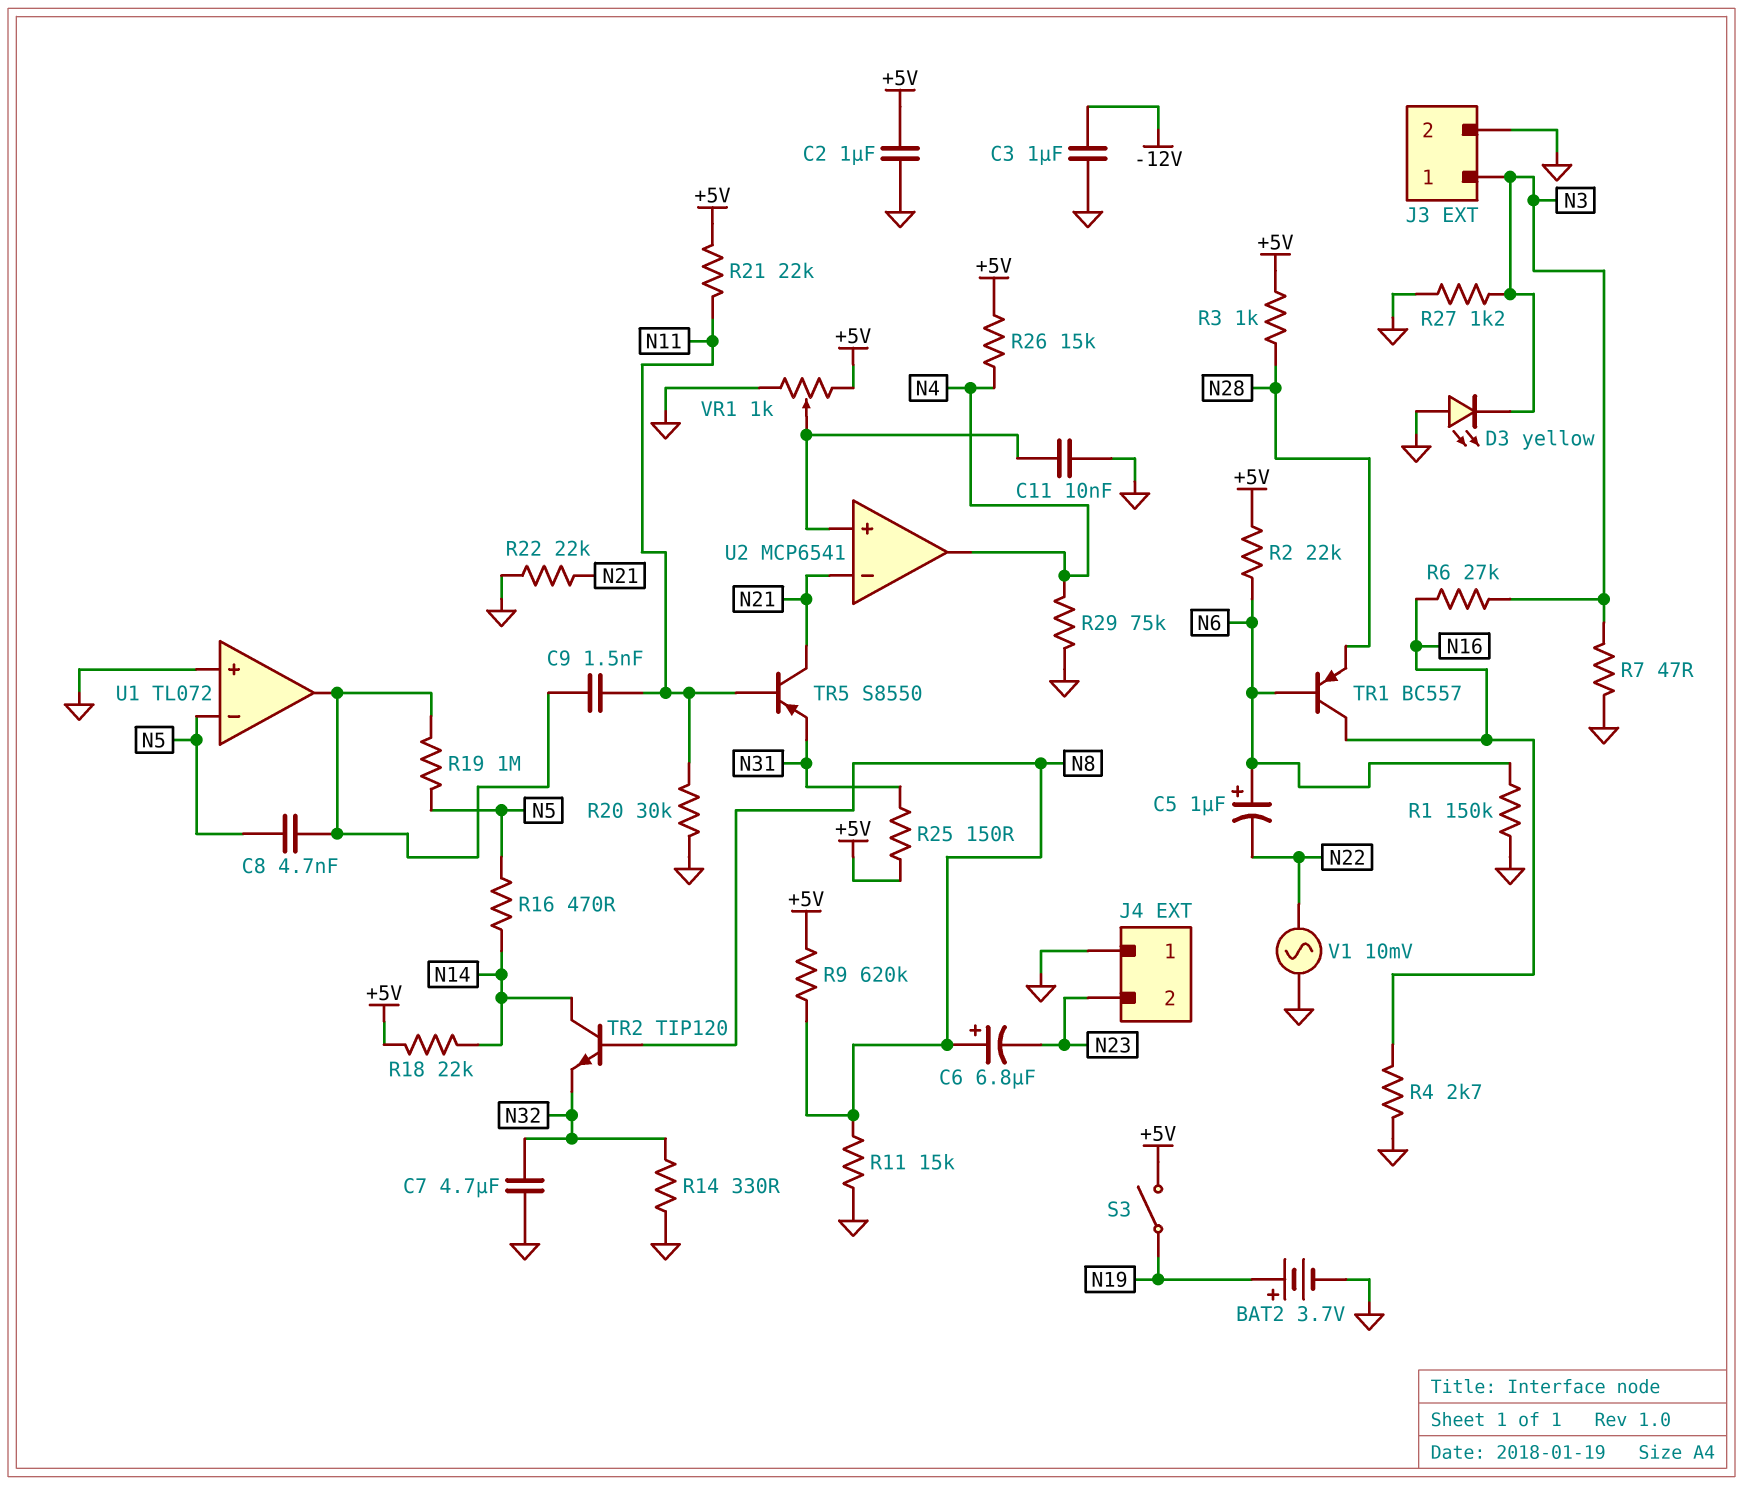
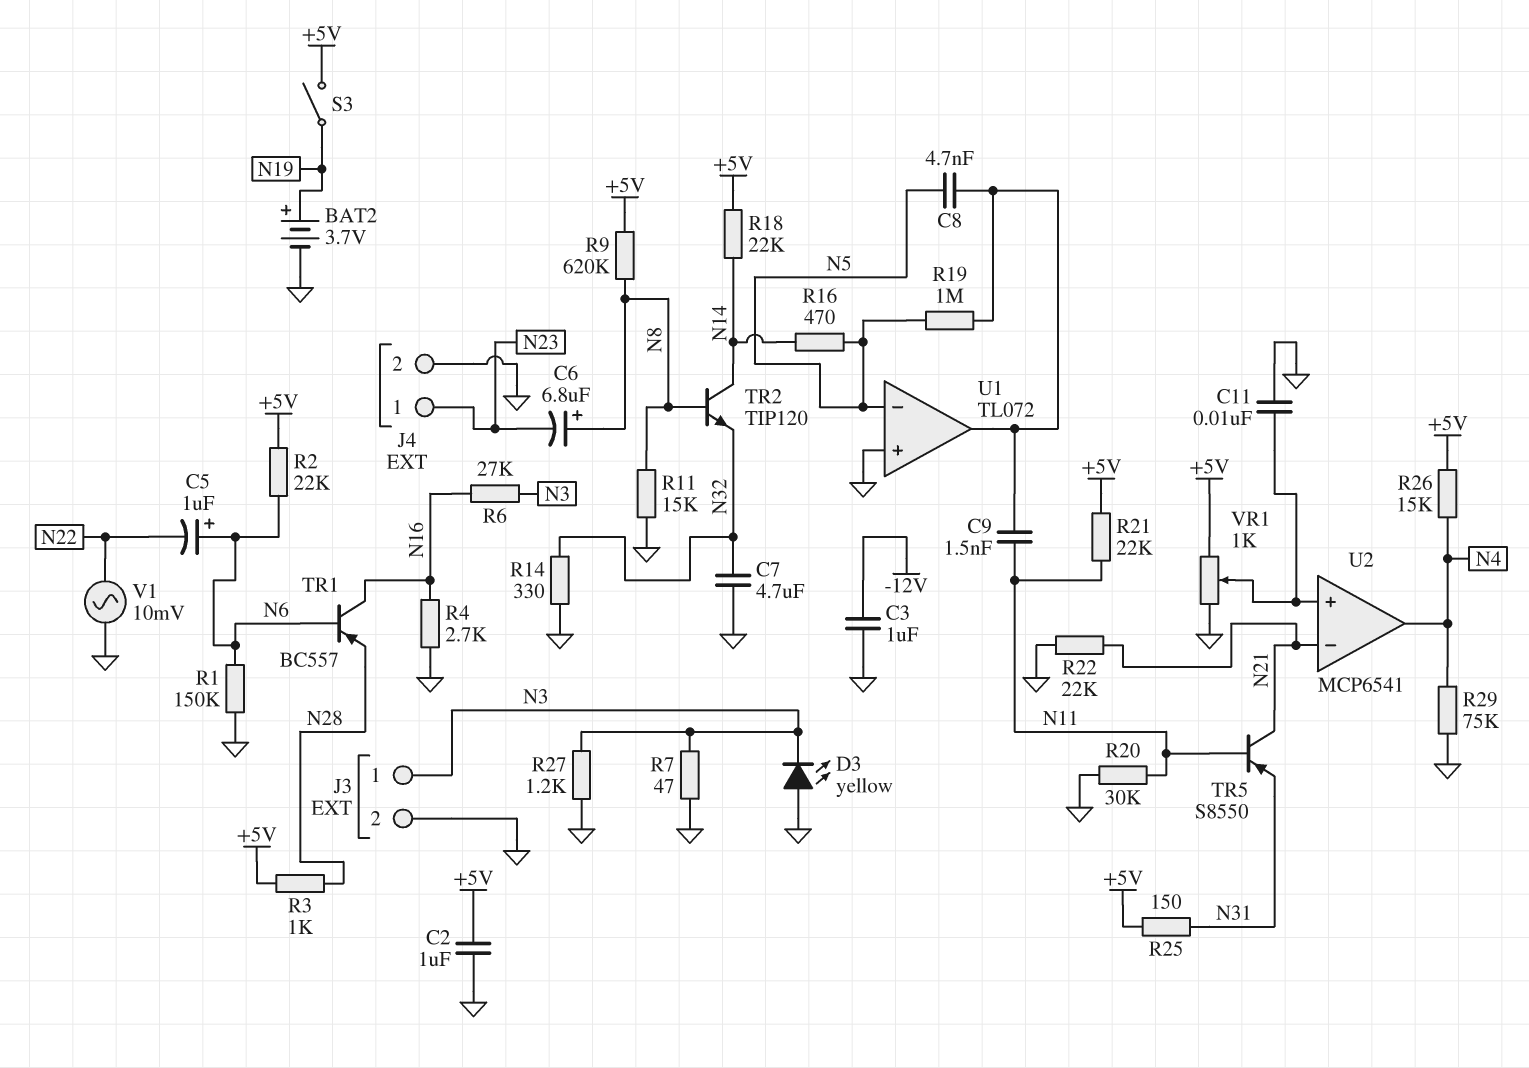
J4 pin 1: GND -> N23
J4 pin 2: N23 -> GND

